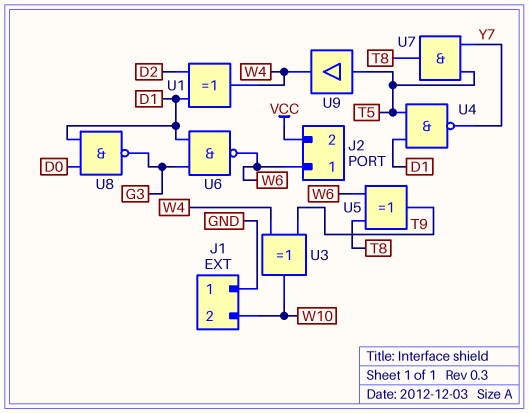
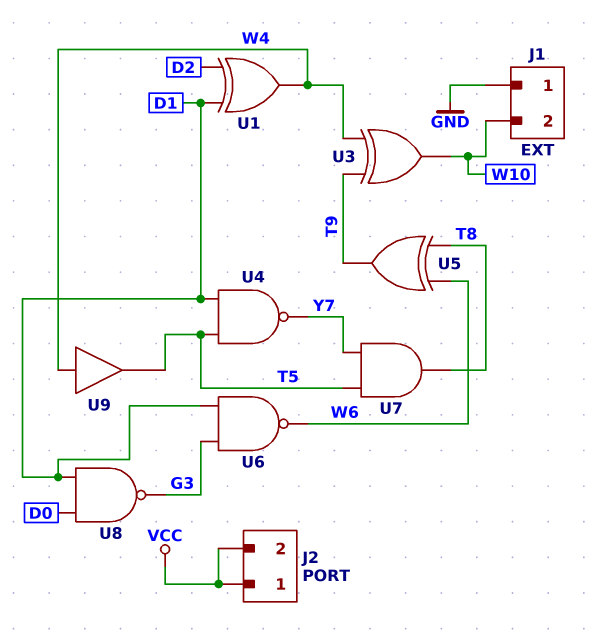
J2 pin 1: W6 -> VCC
U9: buffer (in T5, out W4) -> buffer (in W4, out T5)

